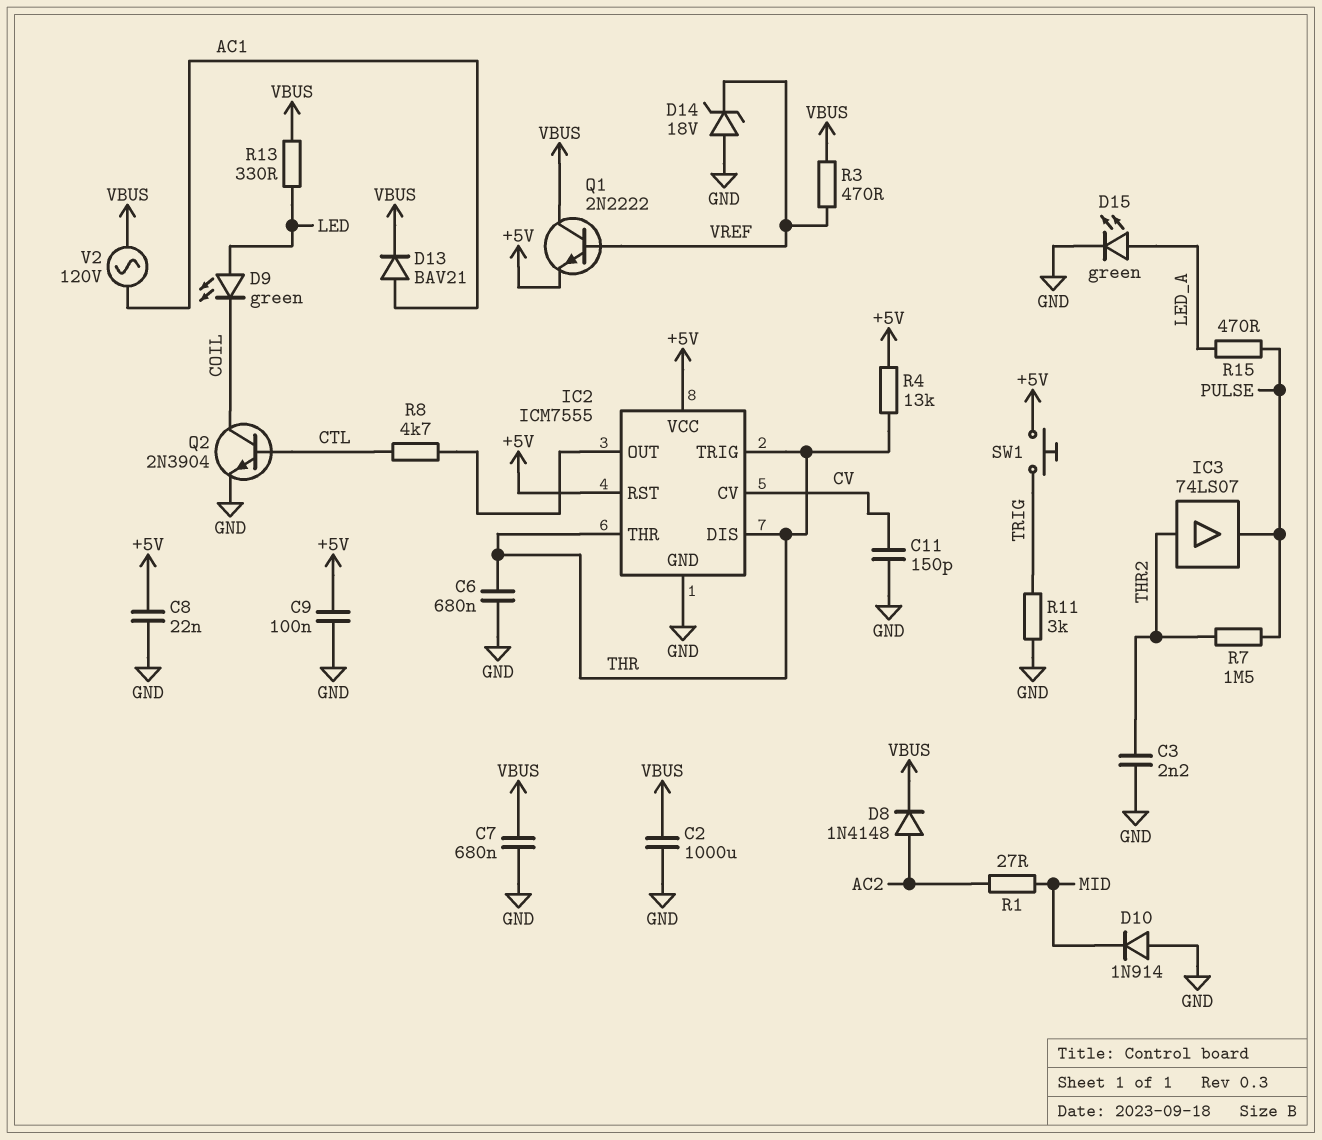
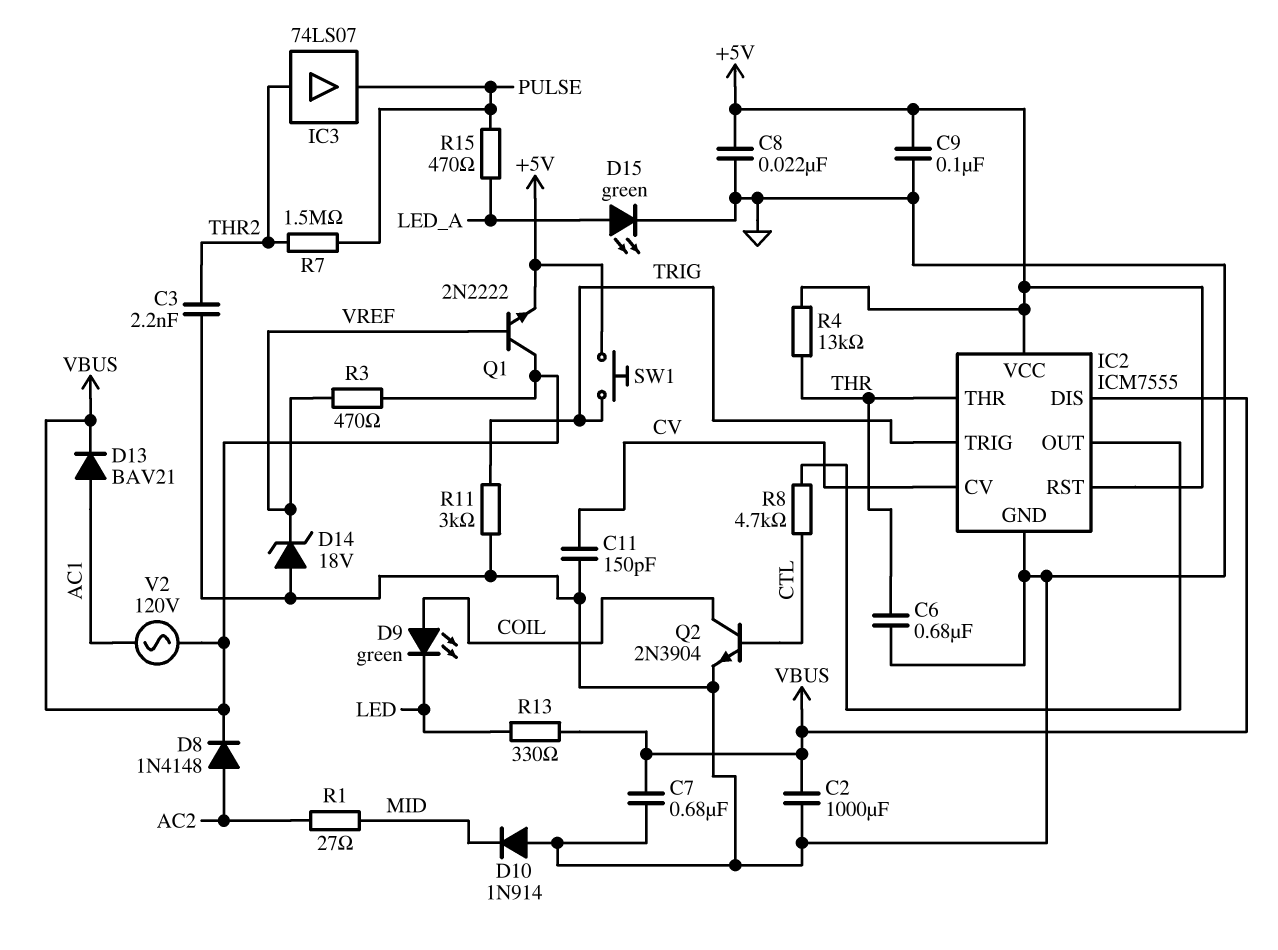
D9: LED green (A LED, K COIL) -> LED green (A COIL, K LED)
IC2 pin DIS: THR -> VBUS
IC2 pin TRIG: THR -> TRIG

